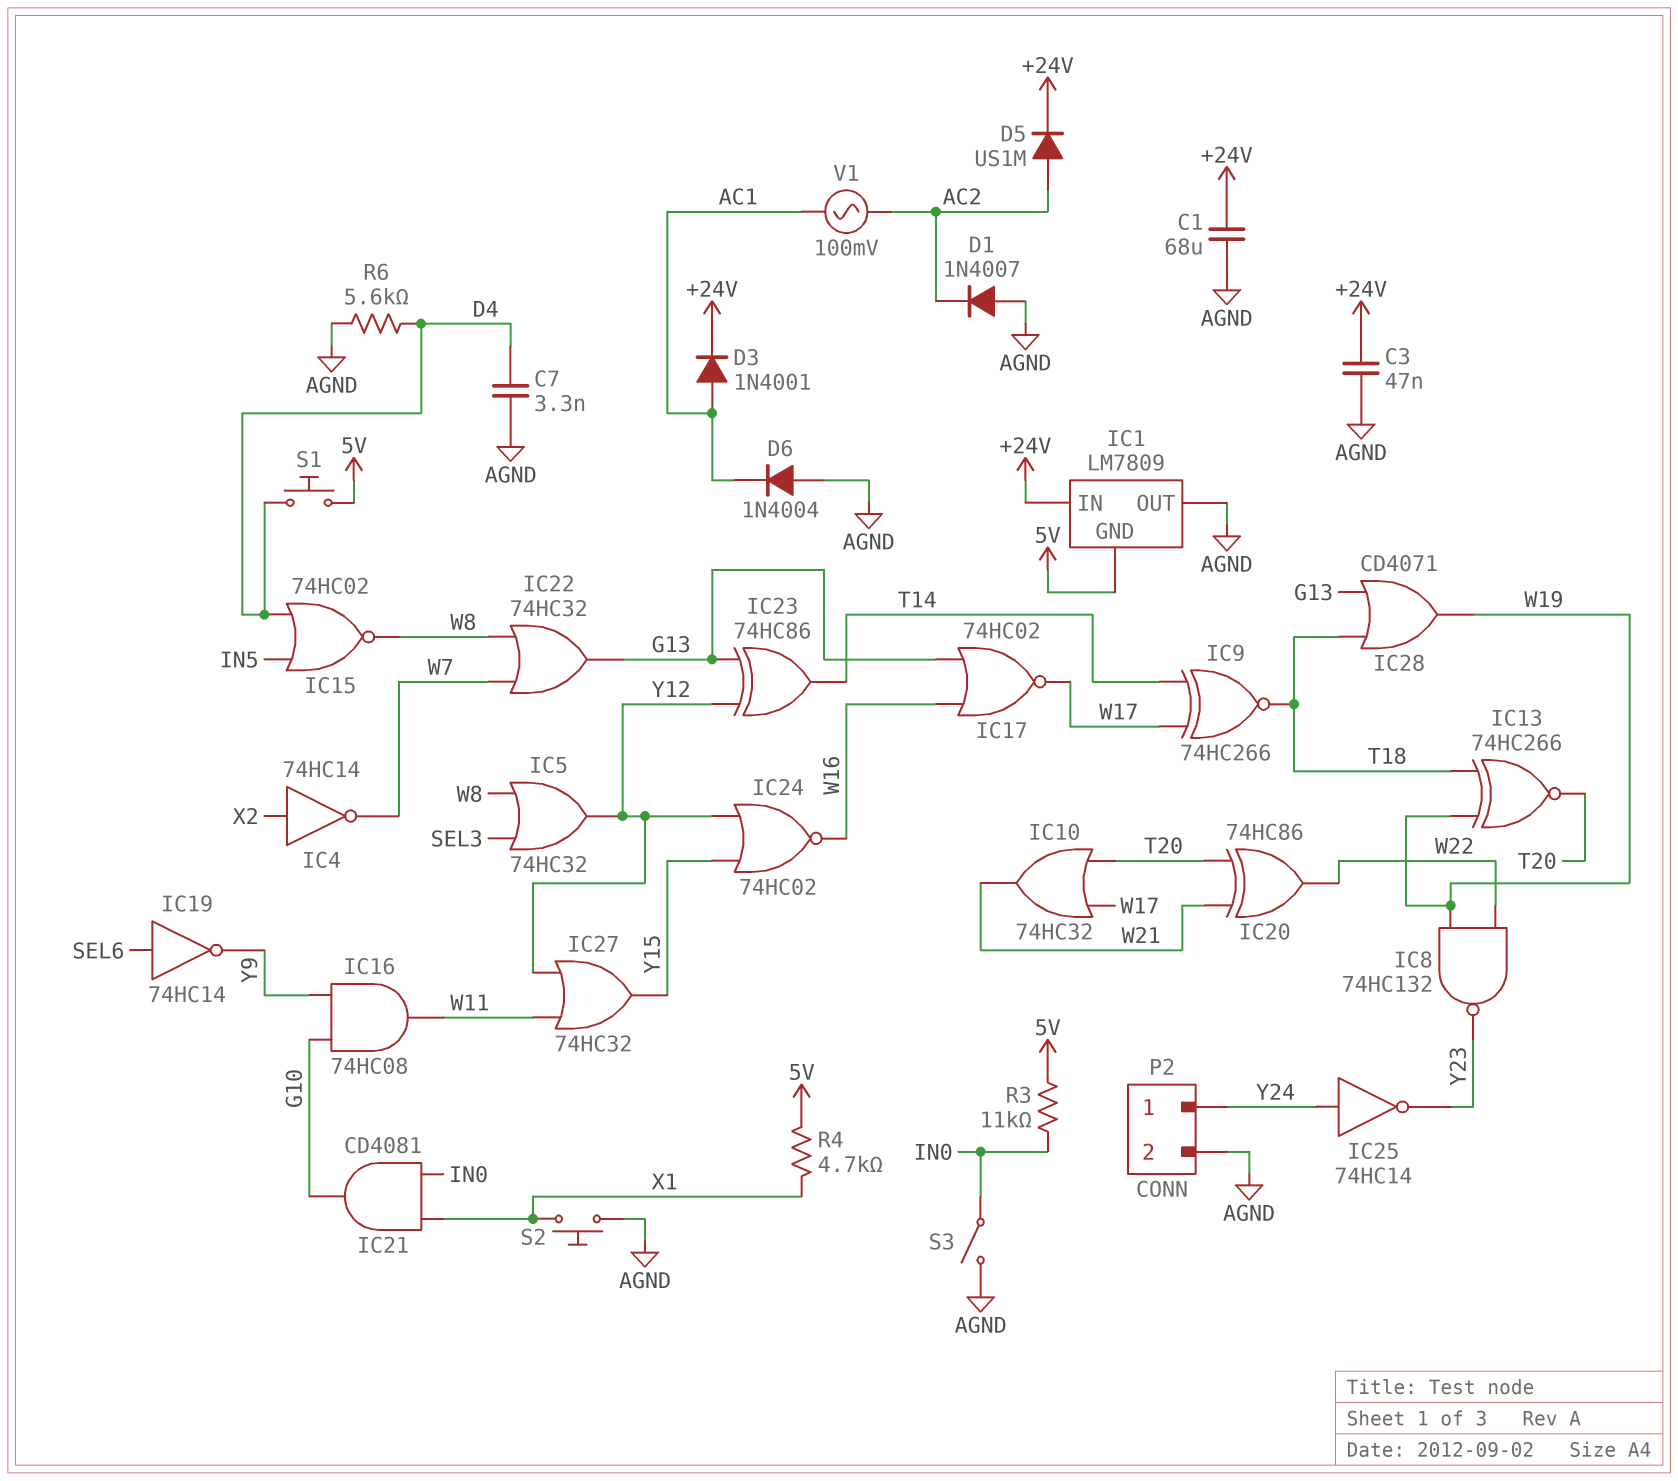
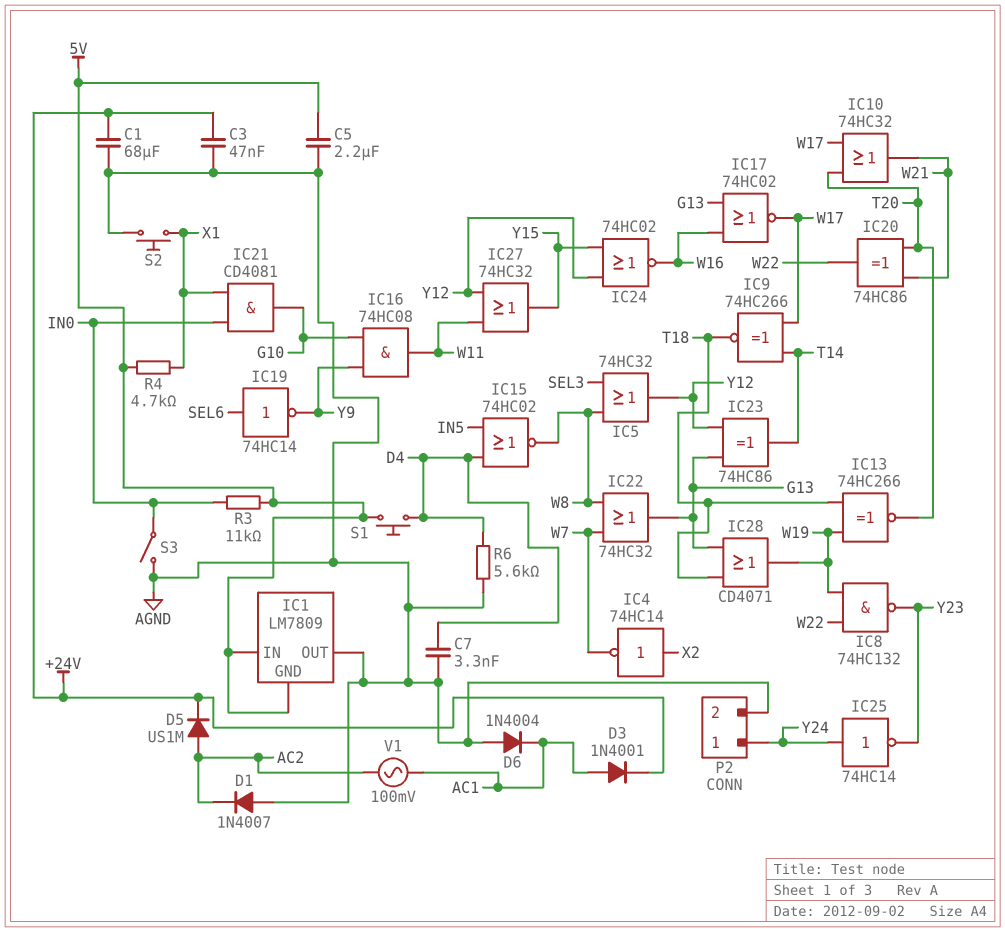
C5: none -> 2.2uF (5V, AGND)
IC1 pin IN: +24V -> 5V

